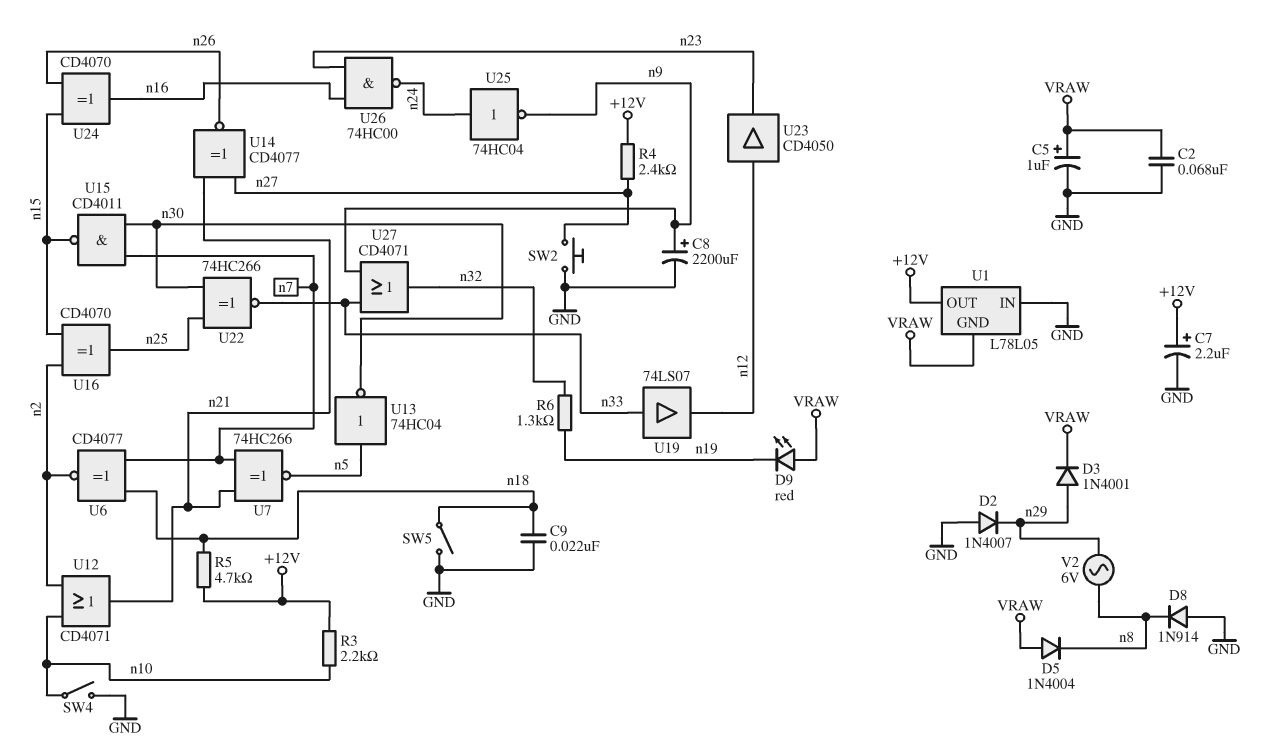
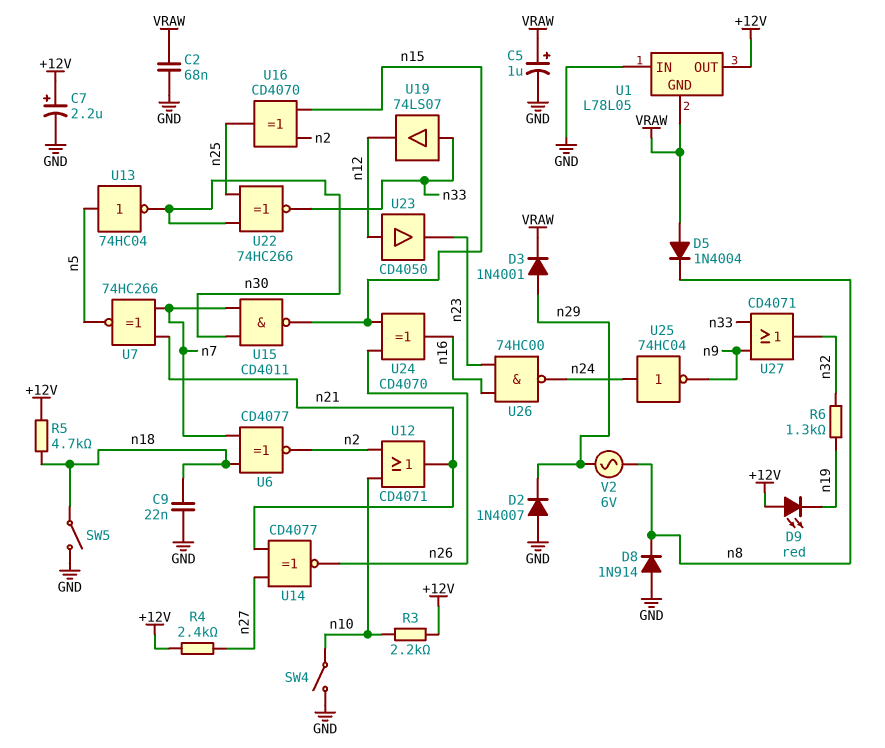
C8: 2200uF (plus n9, minus GND) -> none
D9: LED red (A VRAW, K n19) -> LED red (A +12V, K n19)
SW2: button (GND, n27) -> none

